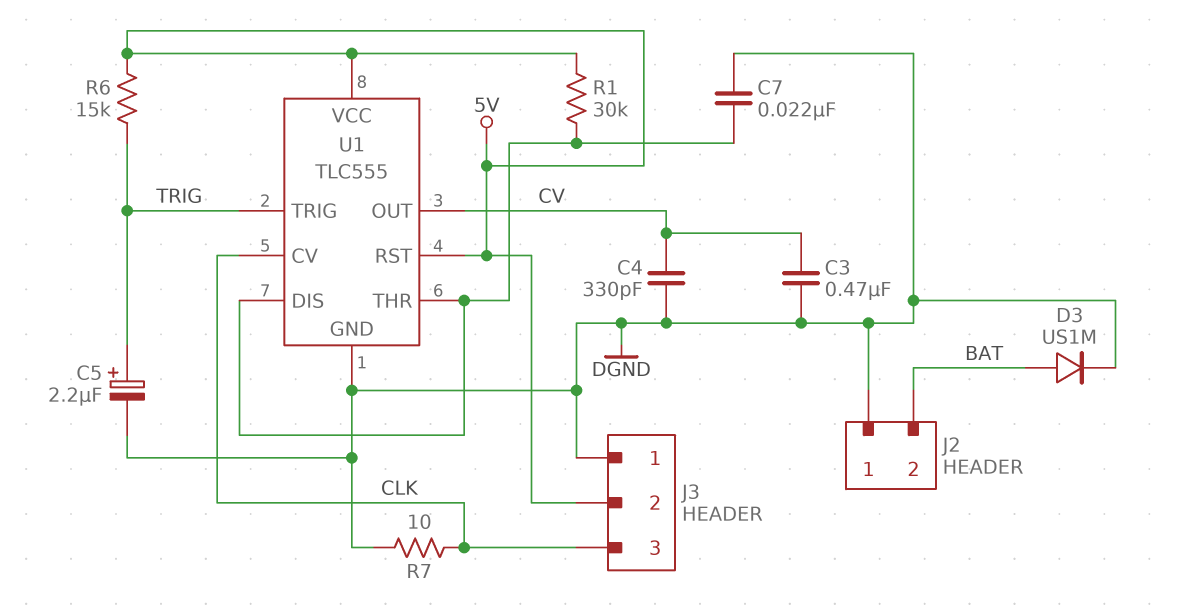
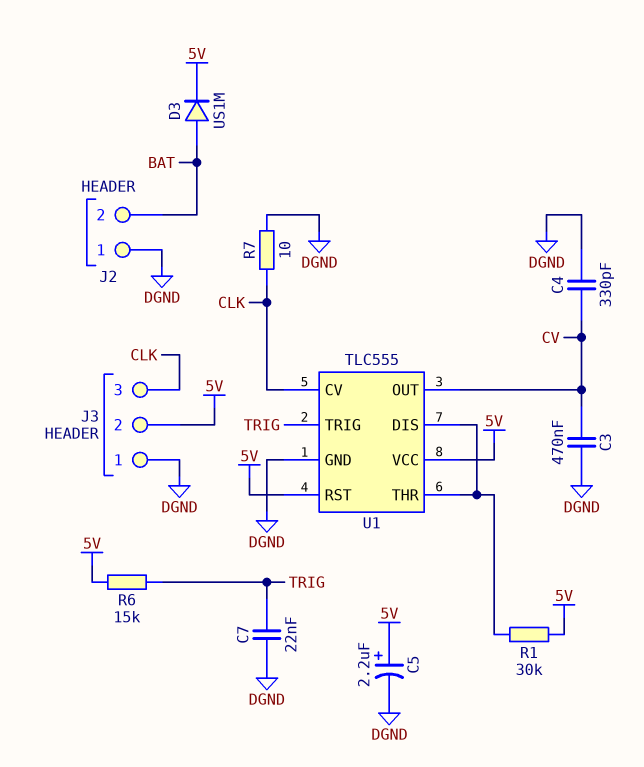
C5: 2.2uF (plus TRIG, minus DGND) -> 2.2uF (plus 5V, minus DGND)
C7: 22nF (DGND, U1/DIS) -> 22nF (DGND, TRIG)
D3: diode US1M (A BAT, K DGND) -> diode US1M (A BAT, K 5V)

